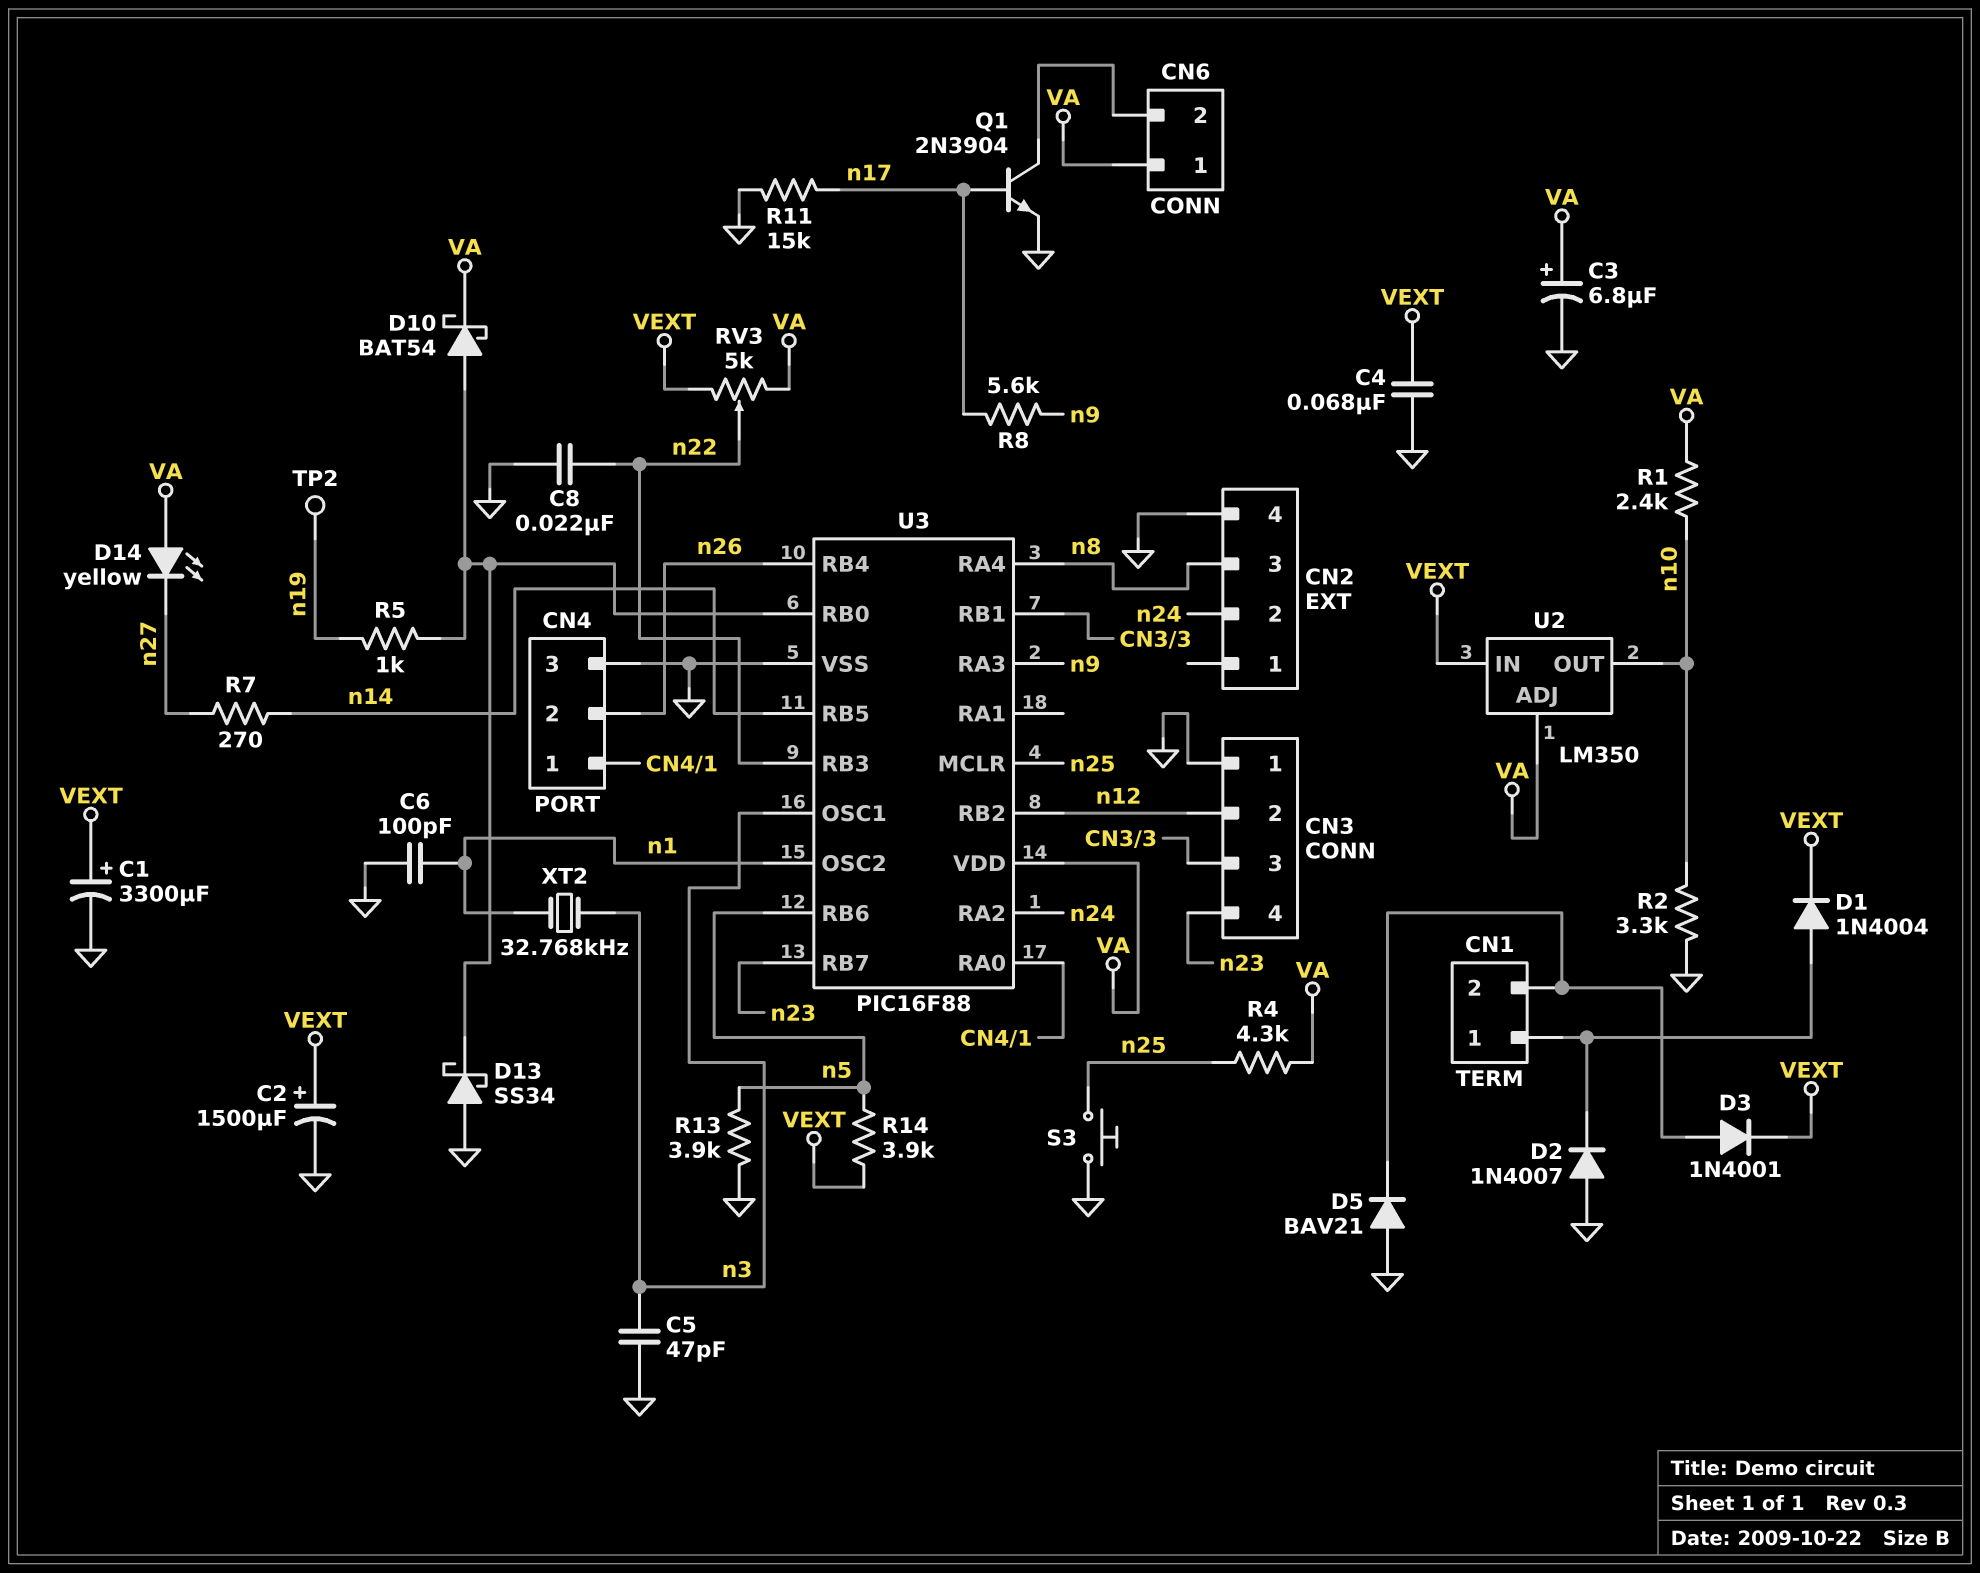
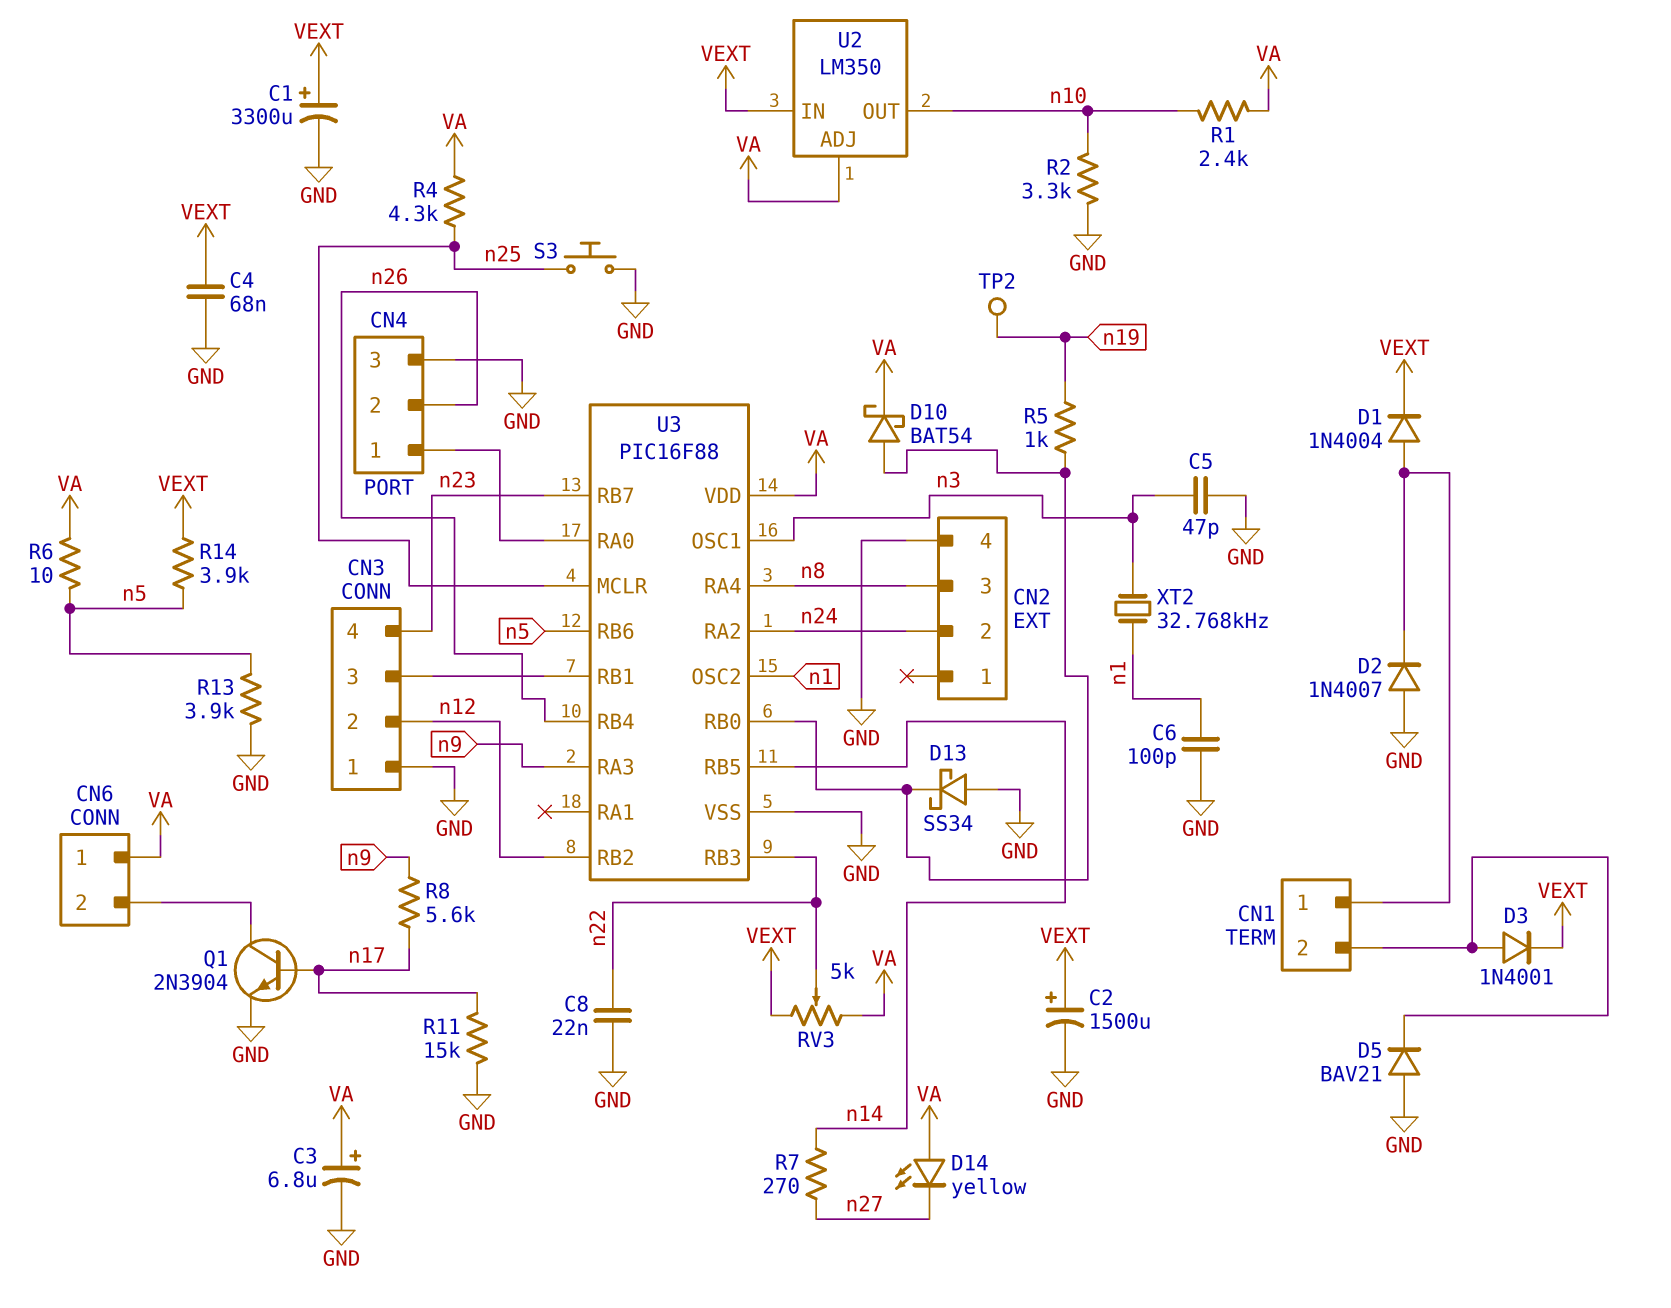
R6: none -> 10 (VA, n5)

